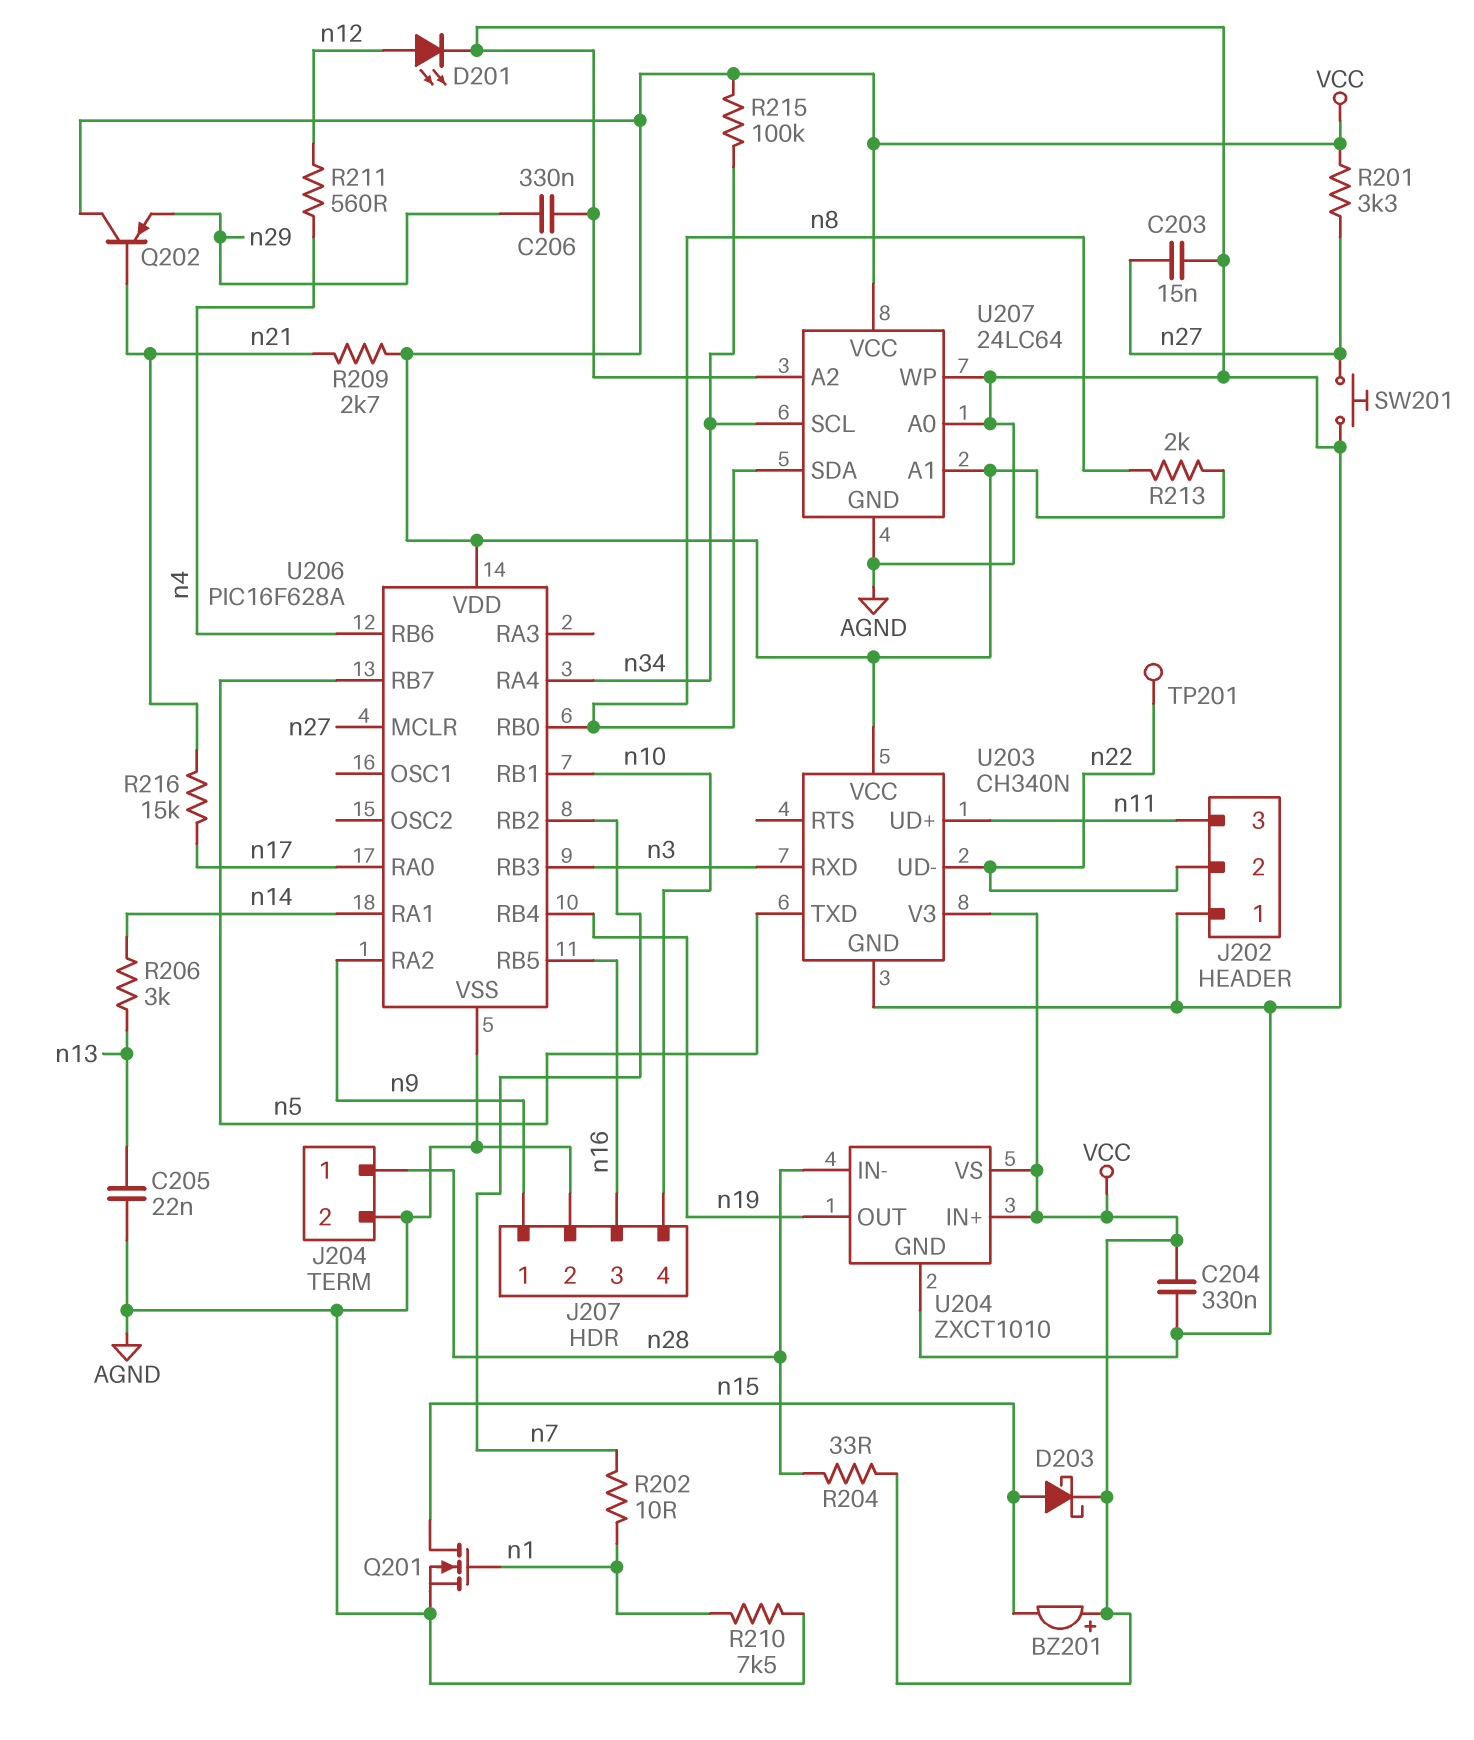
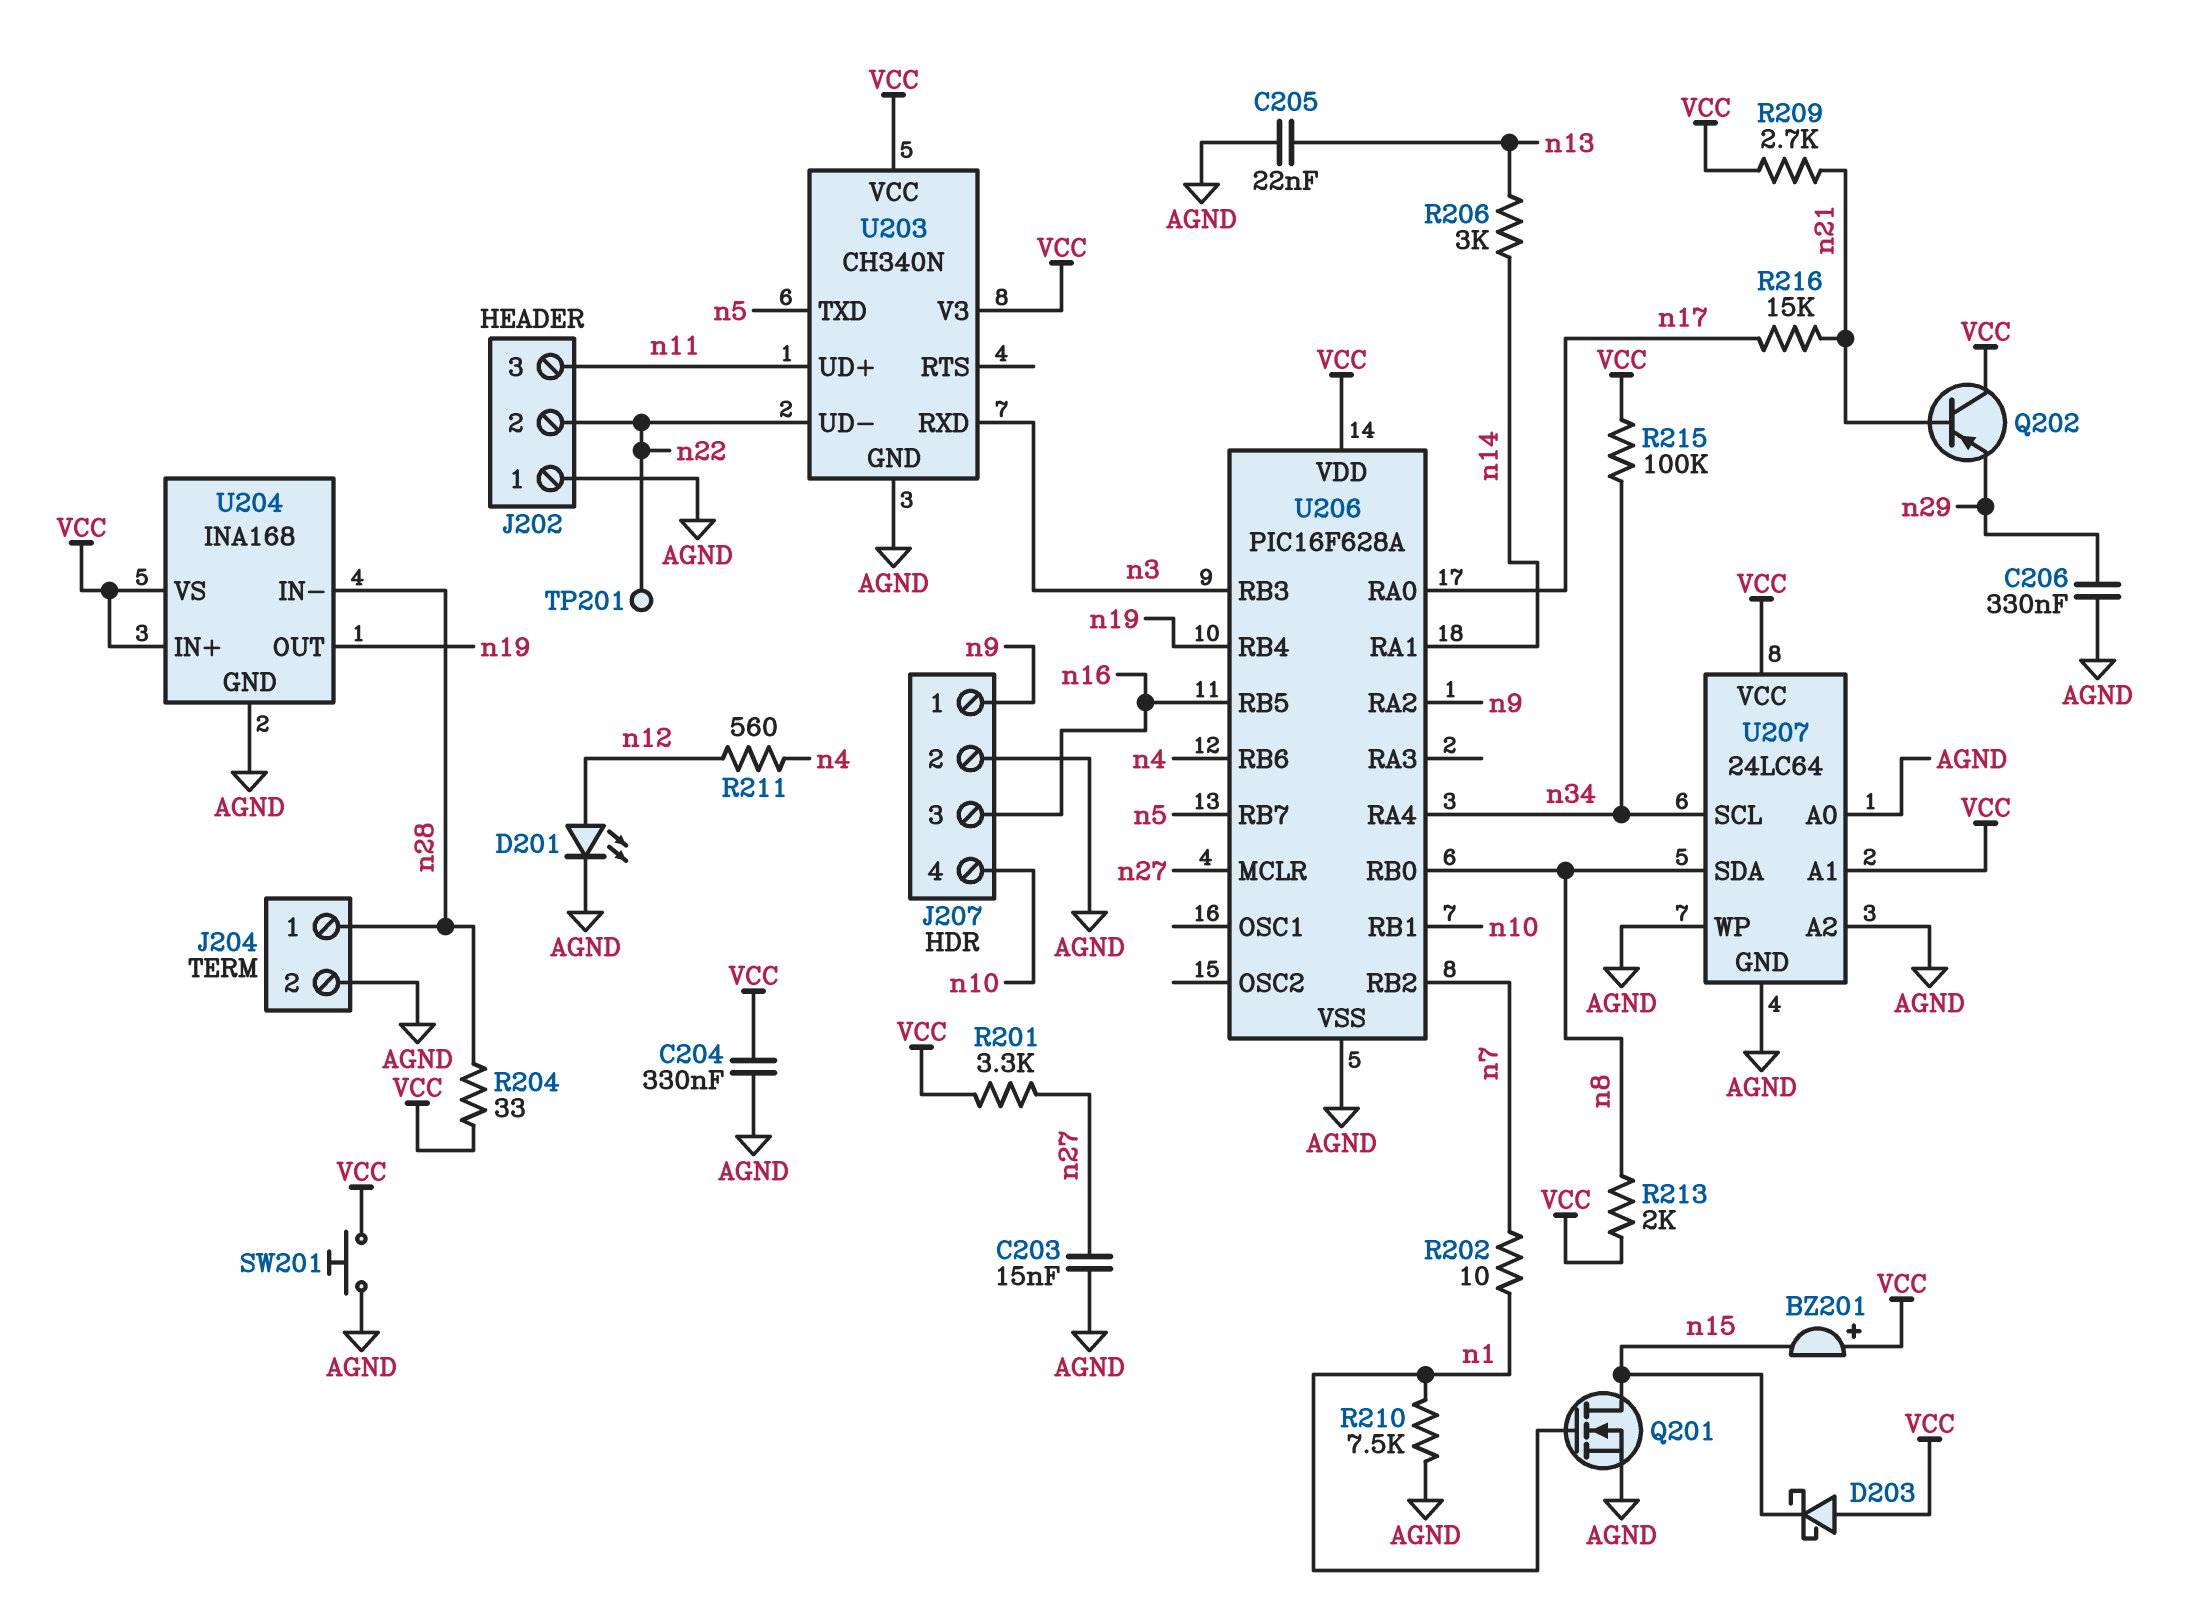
D203: schottky (A n15, K VCC) -> schottky (A VCC, K n15)
SW201: button (AGND, n27) -> button (AGND, VCC)
U204: ZXCT1010 -> INA168

